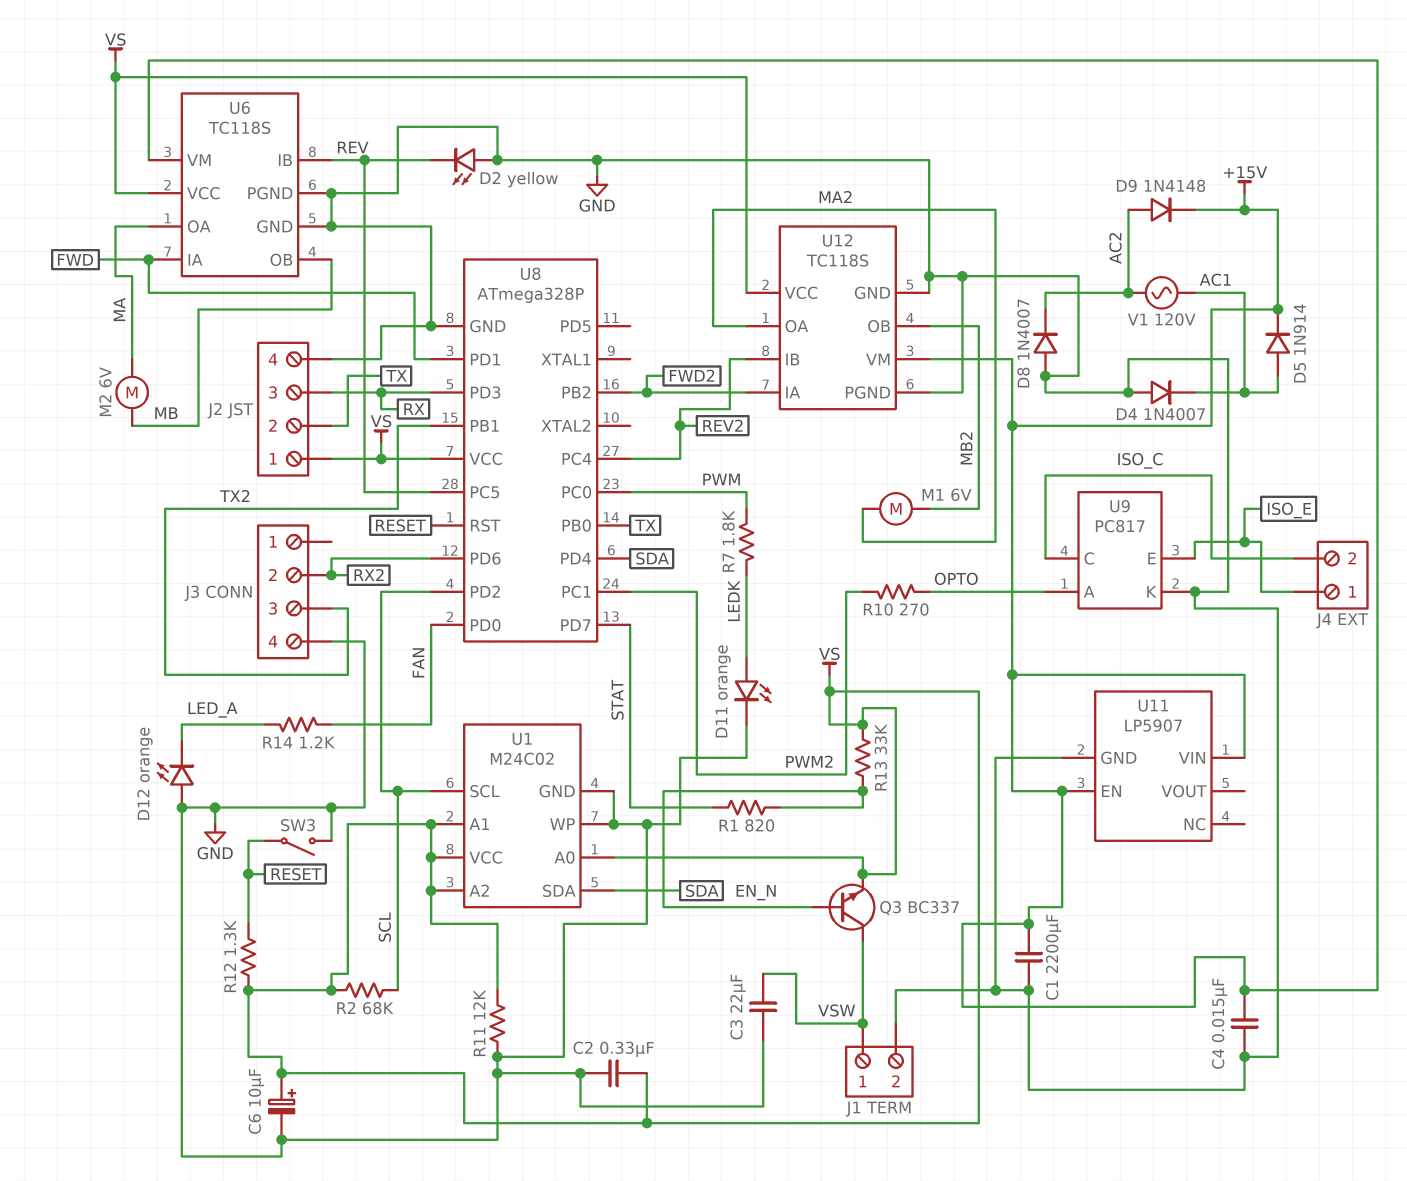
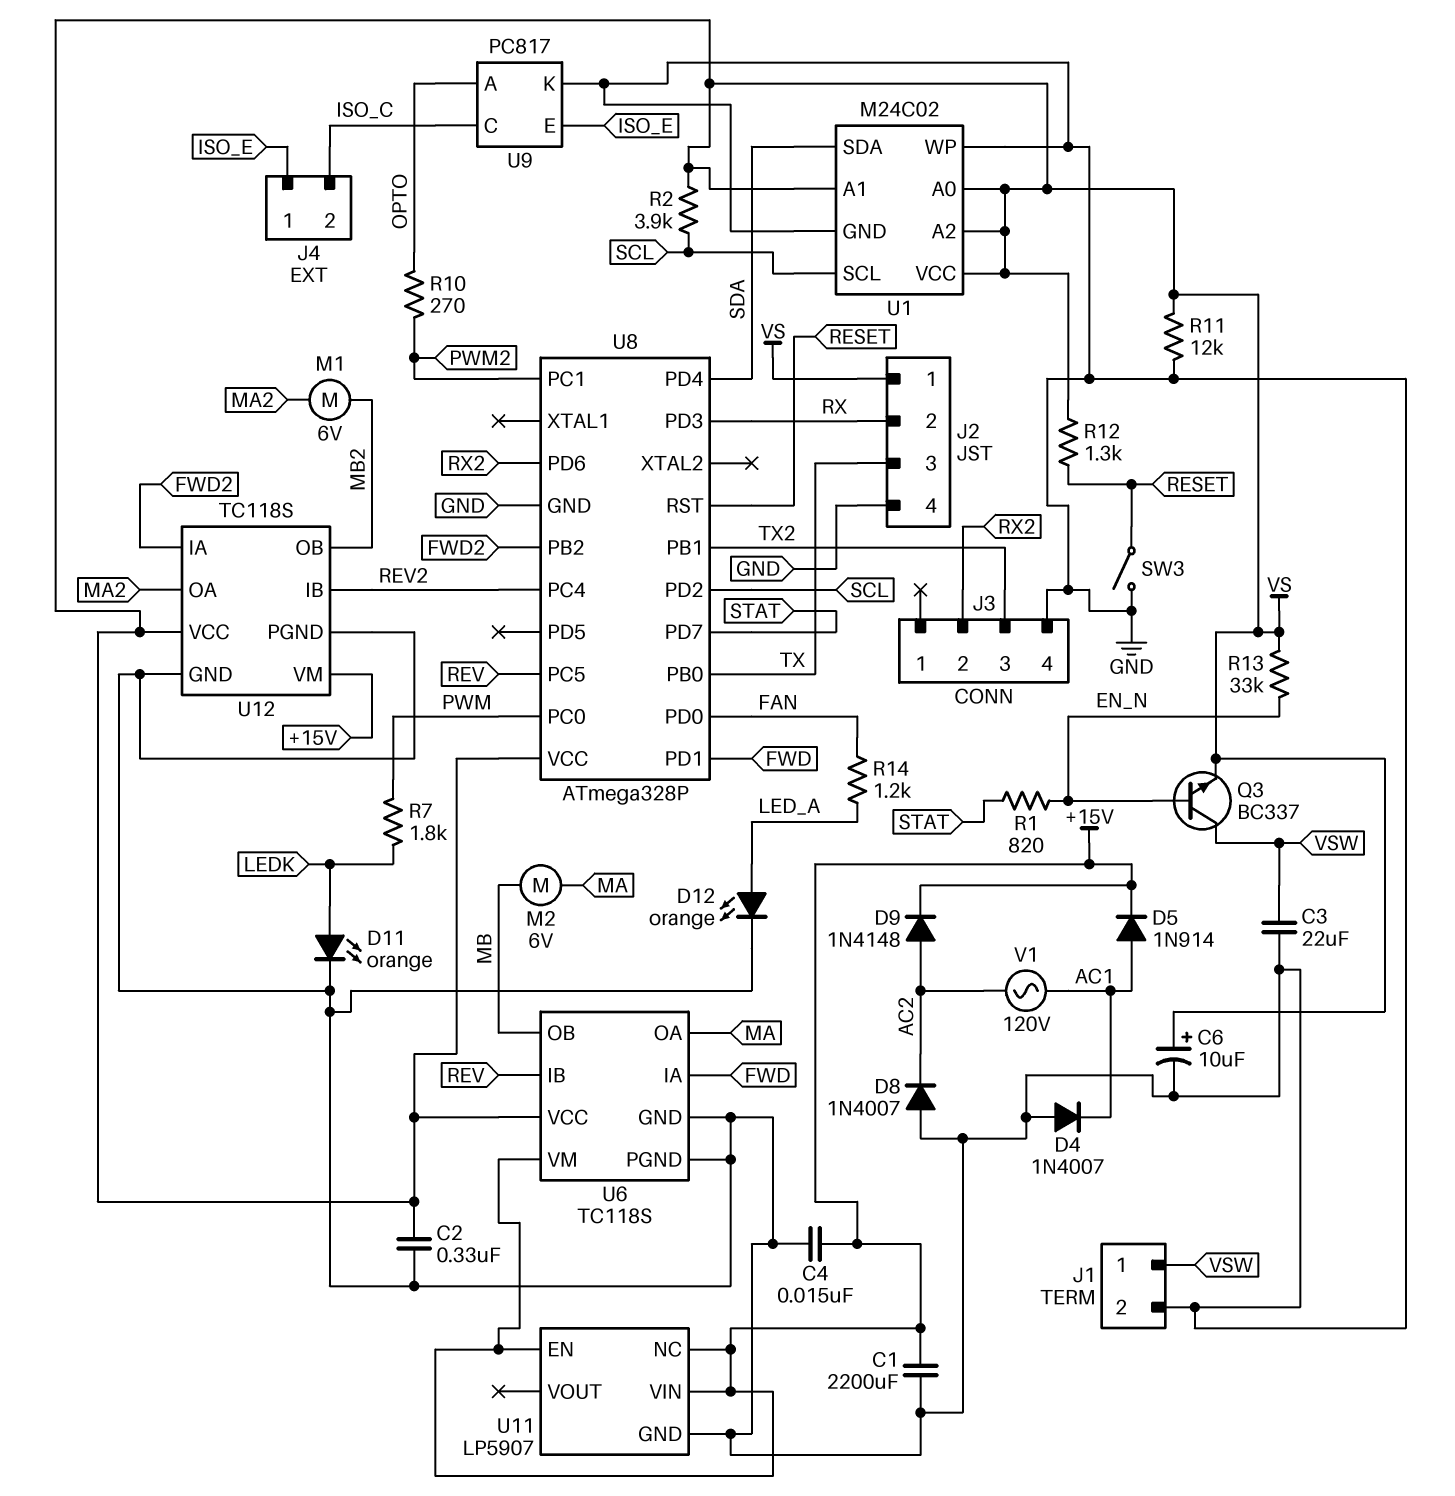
D2: LED yellow (A GND, K REV) -> none
D12: LED orange (A GND, K LED_A) -> LED orange (A LED_A, K GND)
J2 pin 2: TX -> RX
J2 pin 3: RX -> TX
R2: 68k (SCL, VS) -> 3.9k (SCL, VS)
U11 pin NC: none -> +15V

